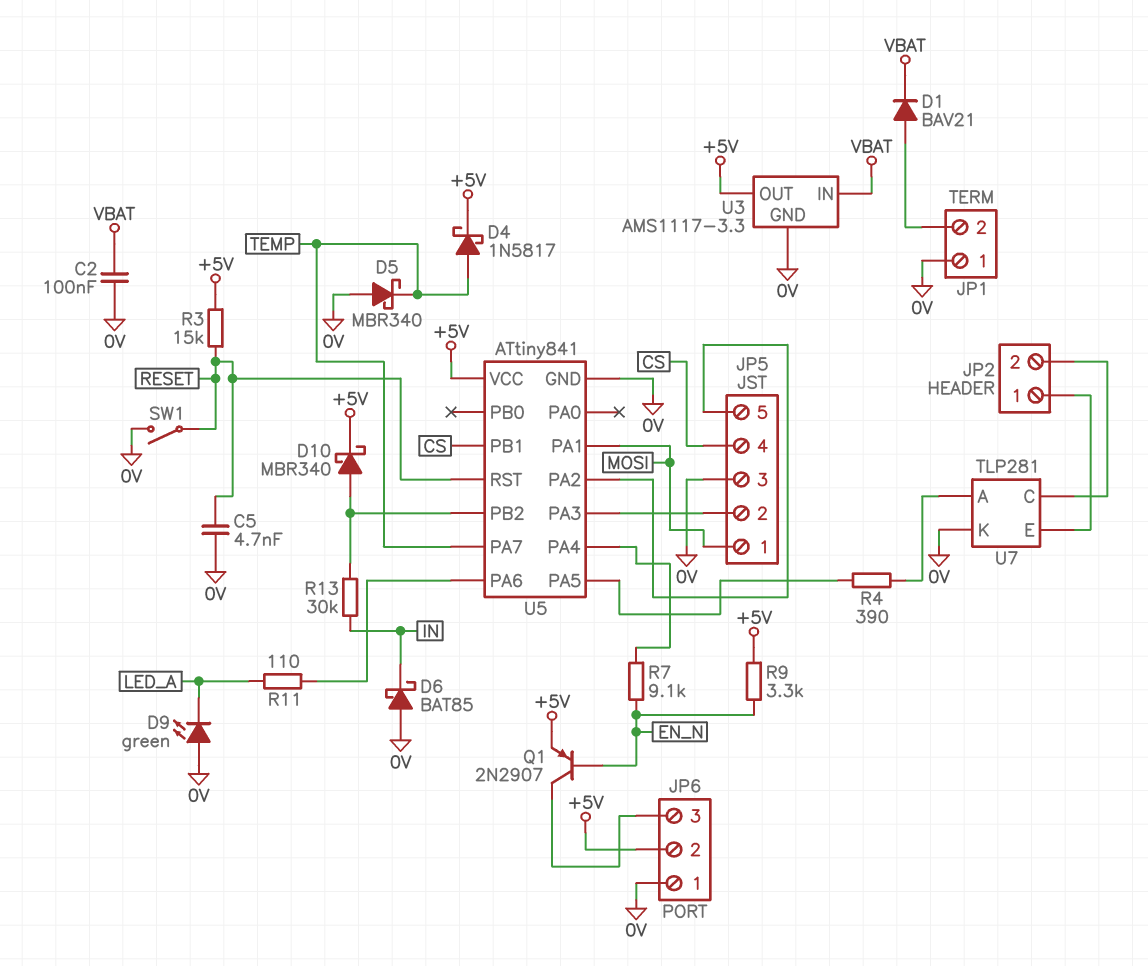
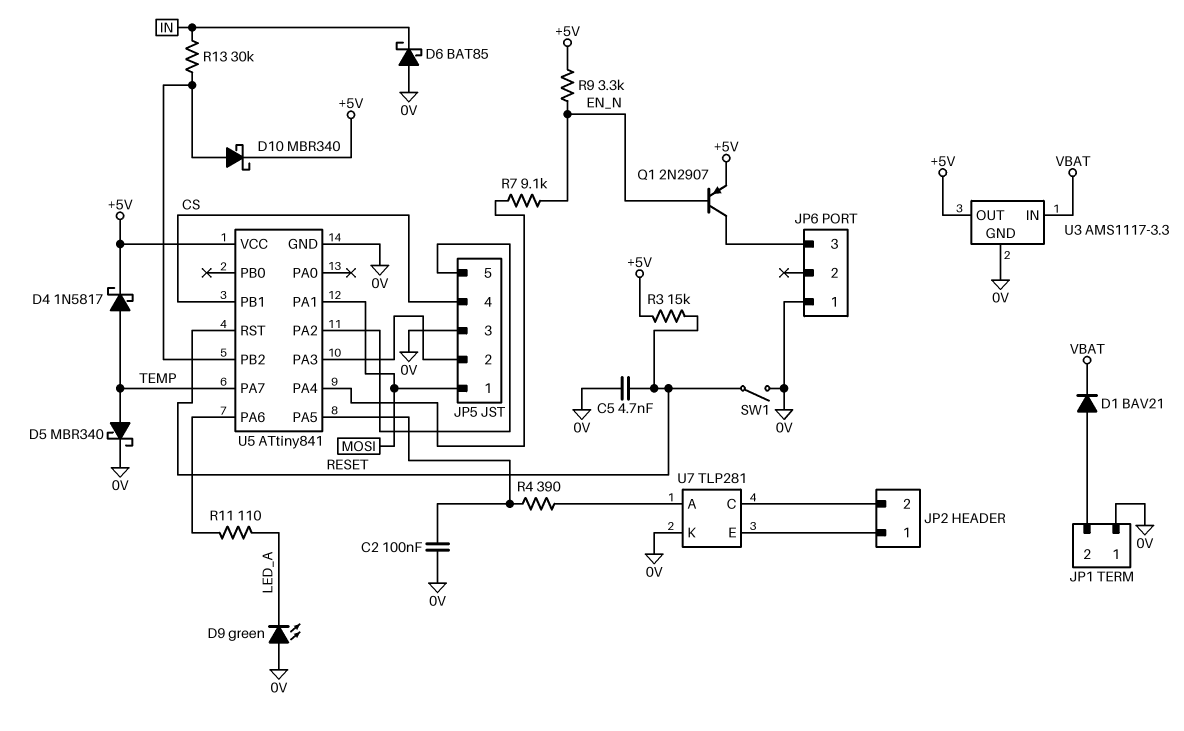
C2: 100nF (0V, VBAT) -> 100nF (0V, U5/PA5)
D5: schottky MBR340 (A 0V, K TEMP) -> schottky MBR340 (A TEMP, K 0V)
JP6 pin 2: +5V -> none

